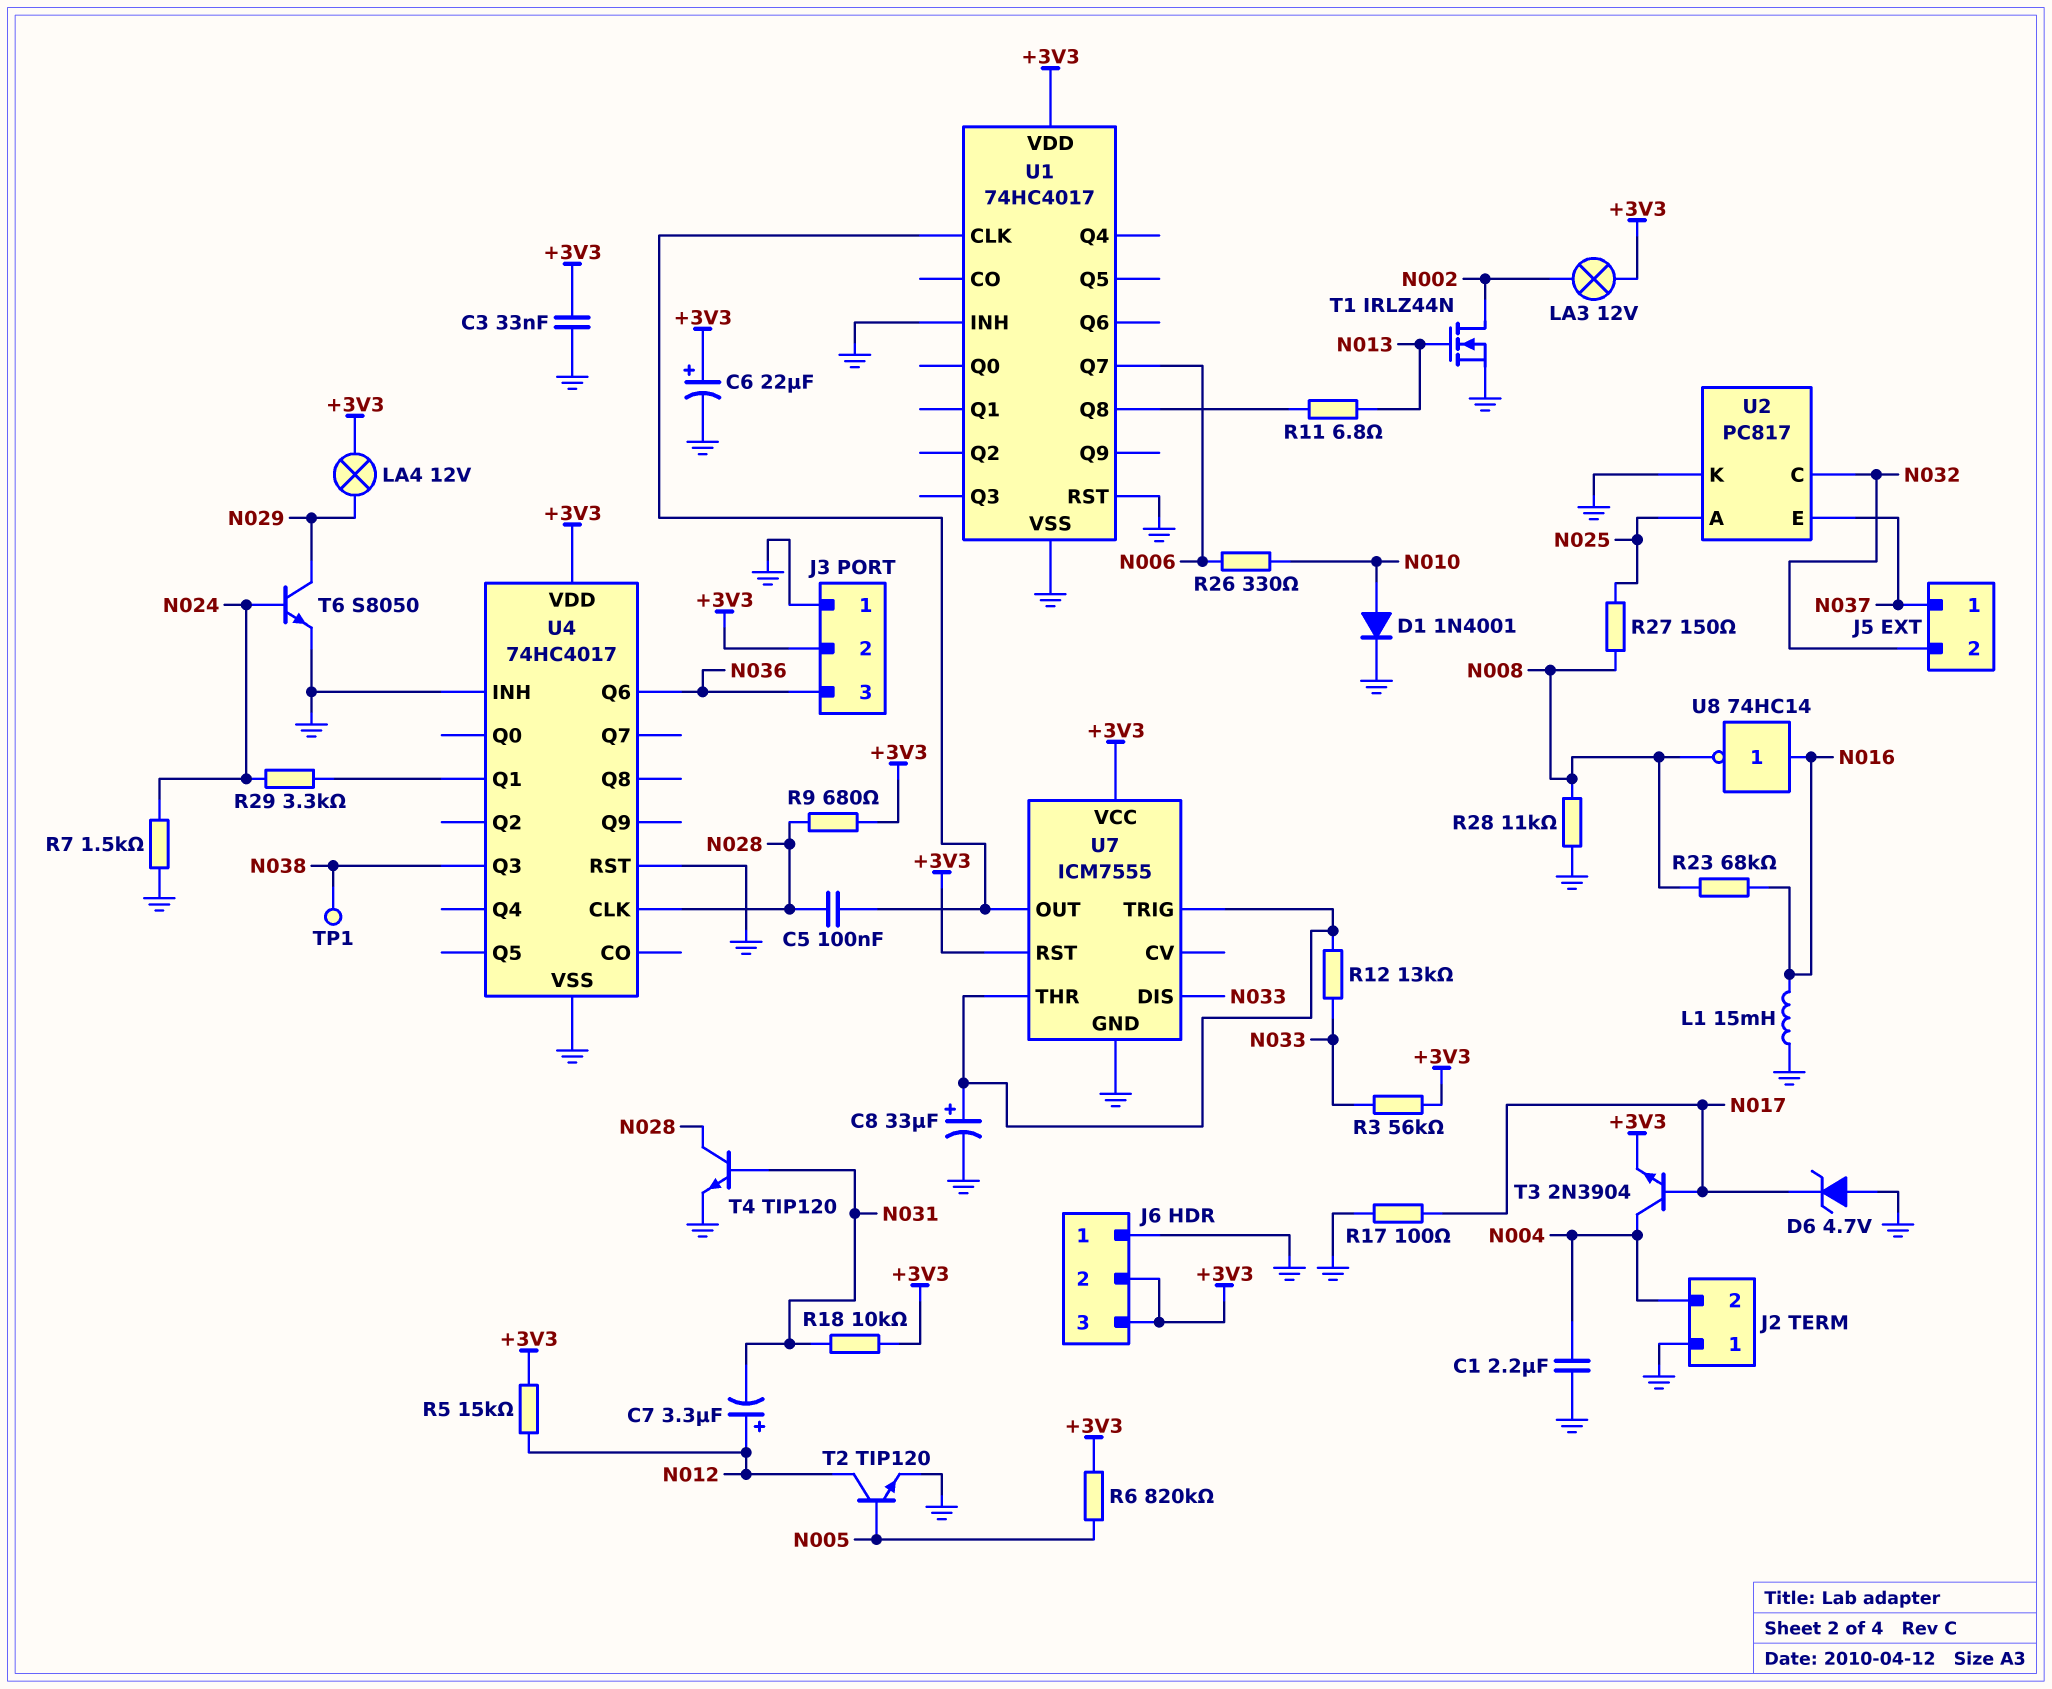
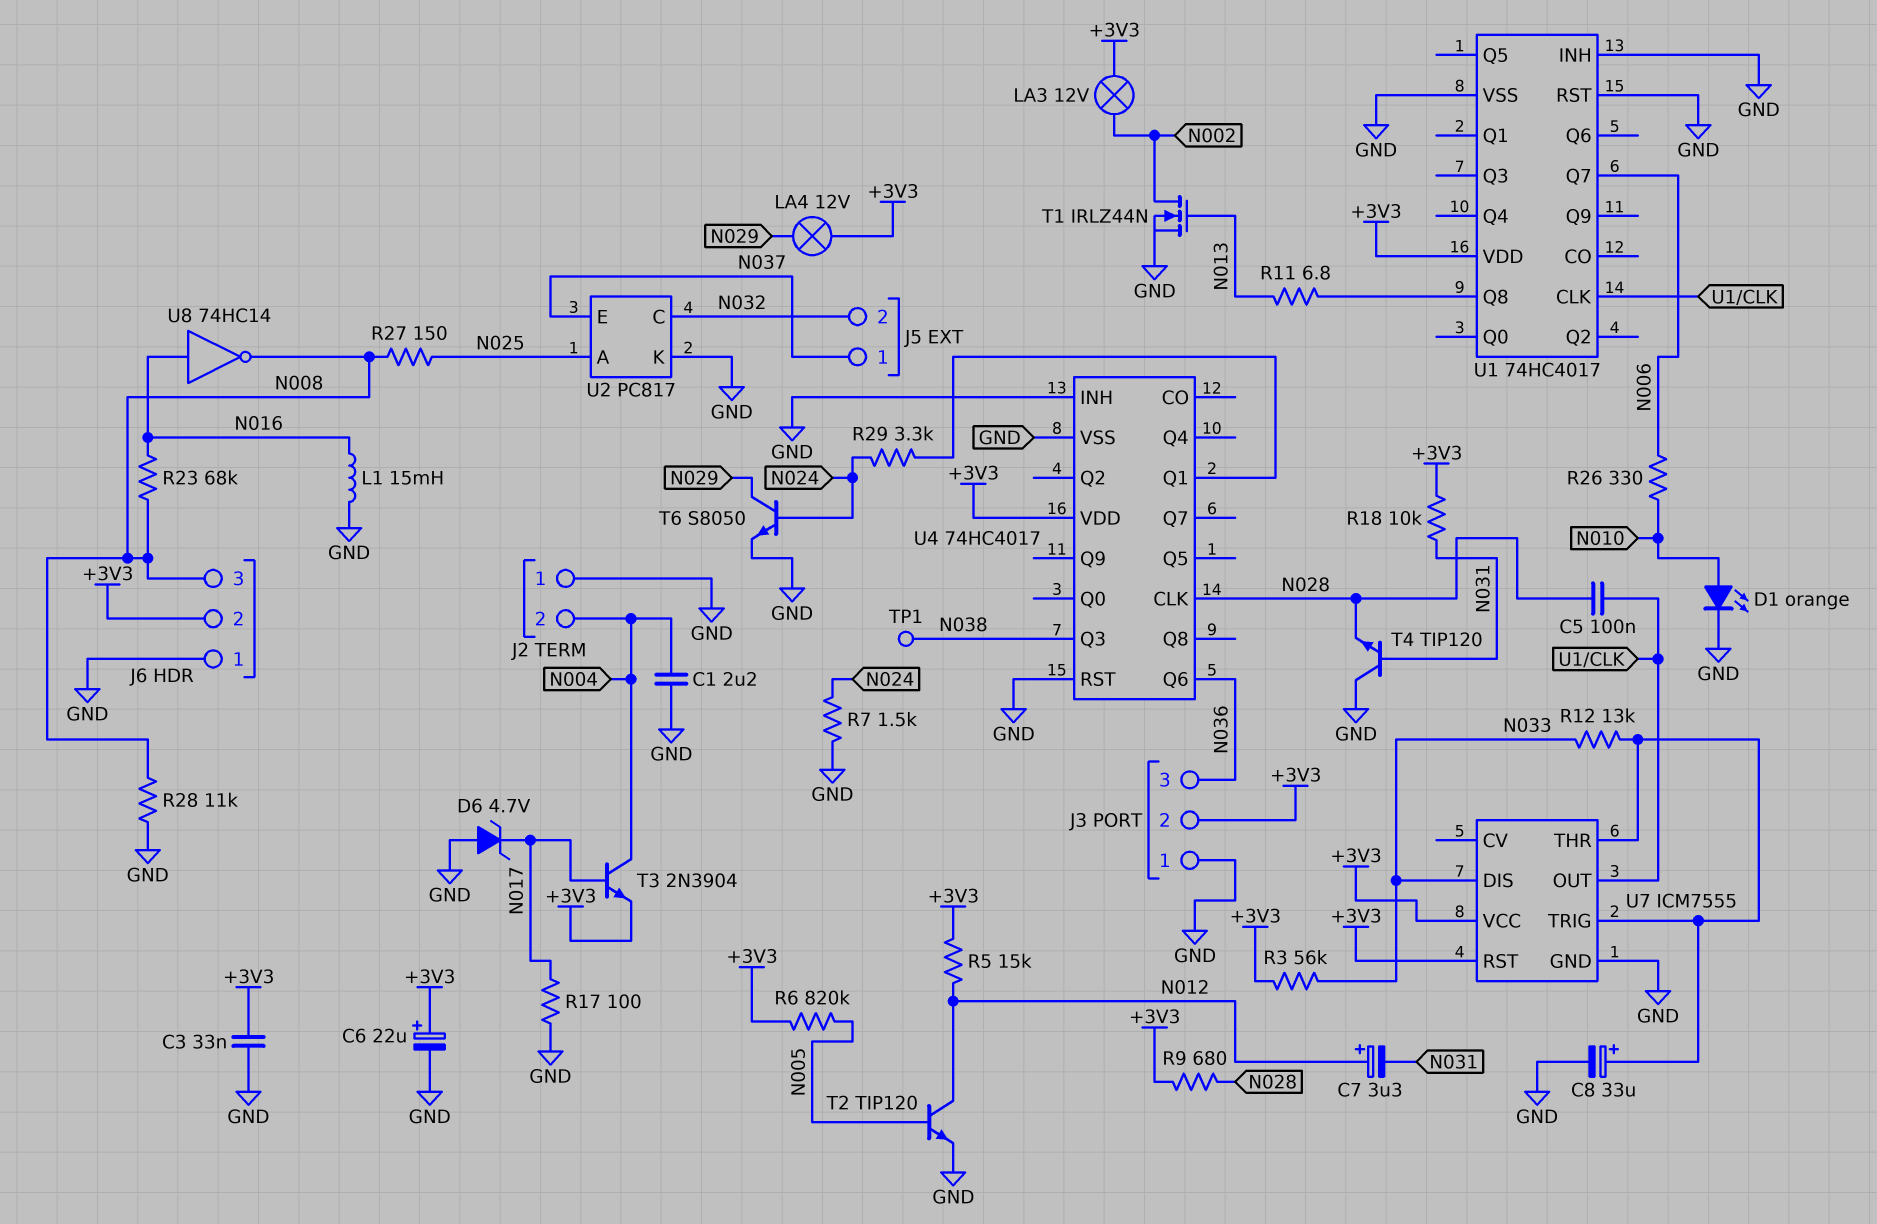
D1: diode 1N4001 (A N010, K GND) -> LED orange (A N010, K GND)
J6 pin 3: +3V3 -> N008
T4: NPN TIP120 (B N031, C N028, E GND) -> NPN TIP120 (B N031, C GND, E N028)

